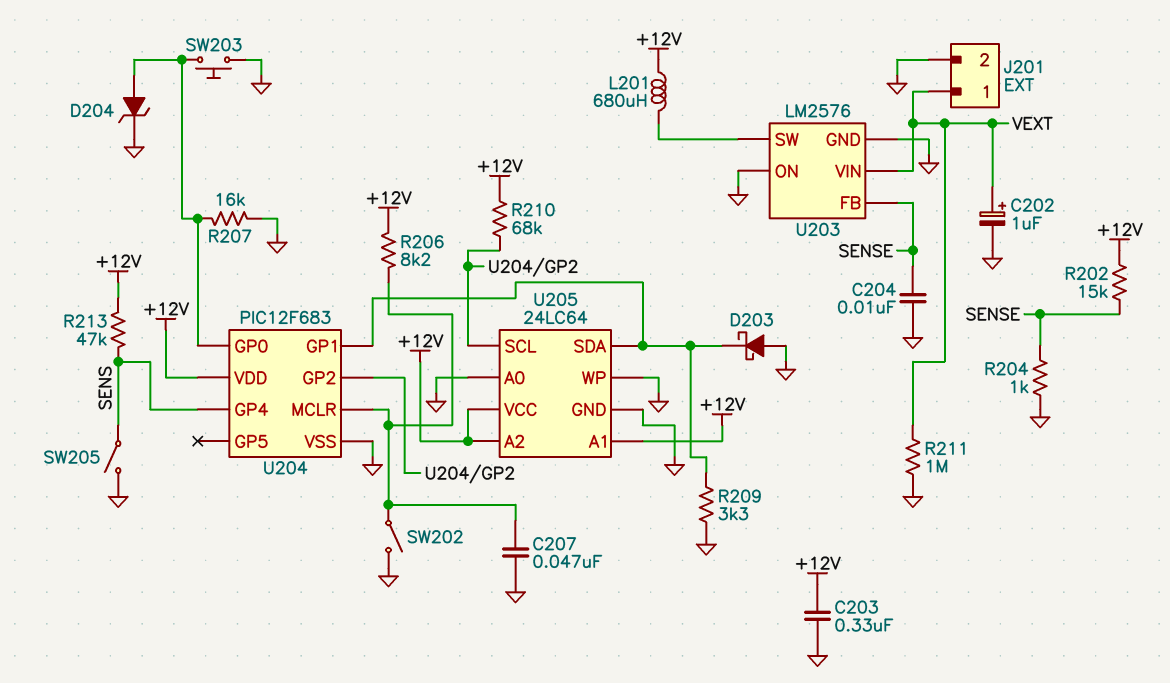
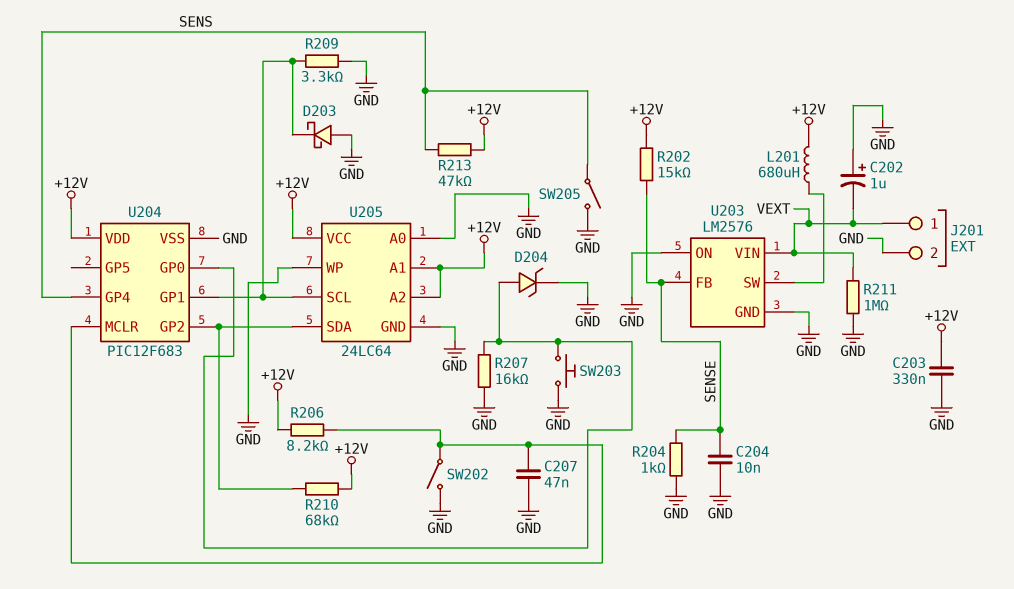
C202: 1uF (plus VEXT, minus GND) -> 1uF (plus GND, minus VEXT)
U205 pin SCL: U204/GP2 -> U204/GP1
U205 pin SDA: U204/GP1 -> U204/GP2

